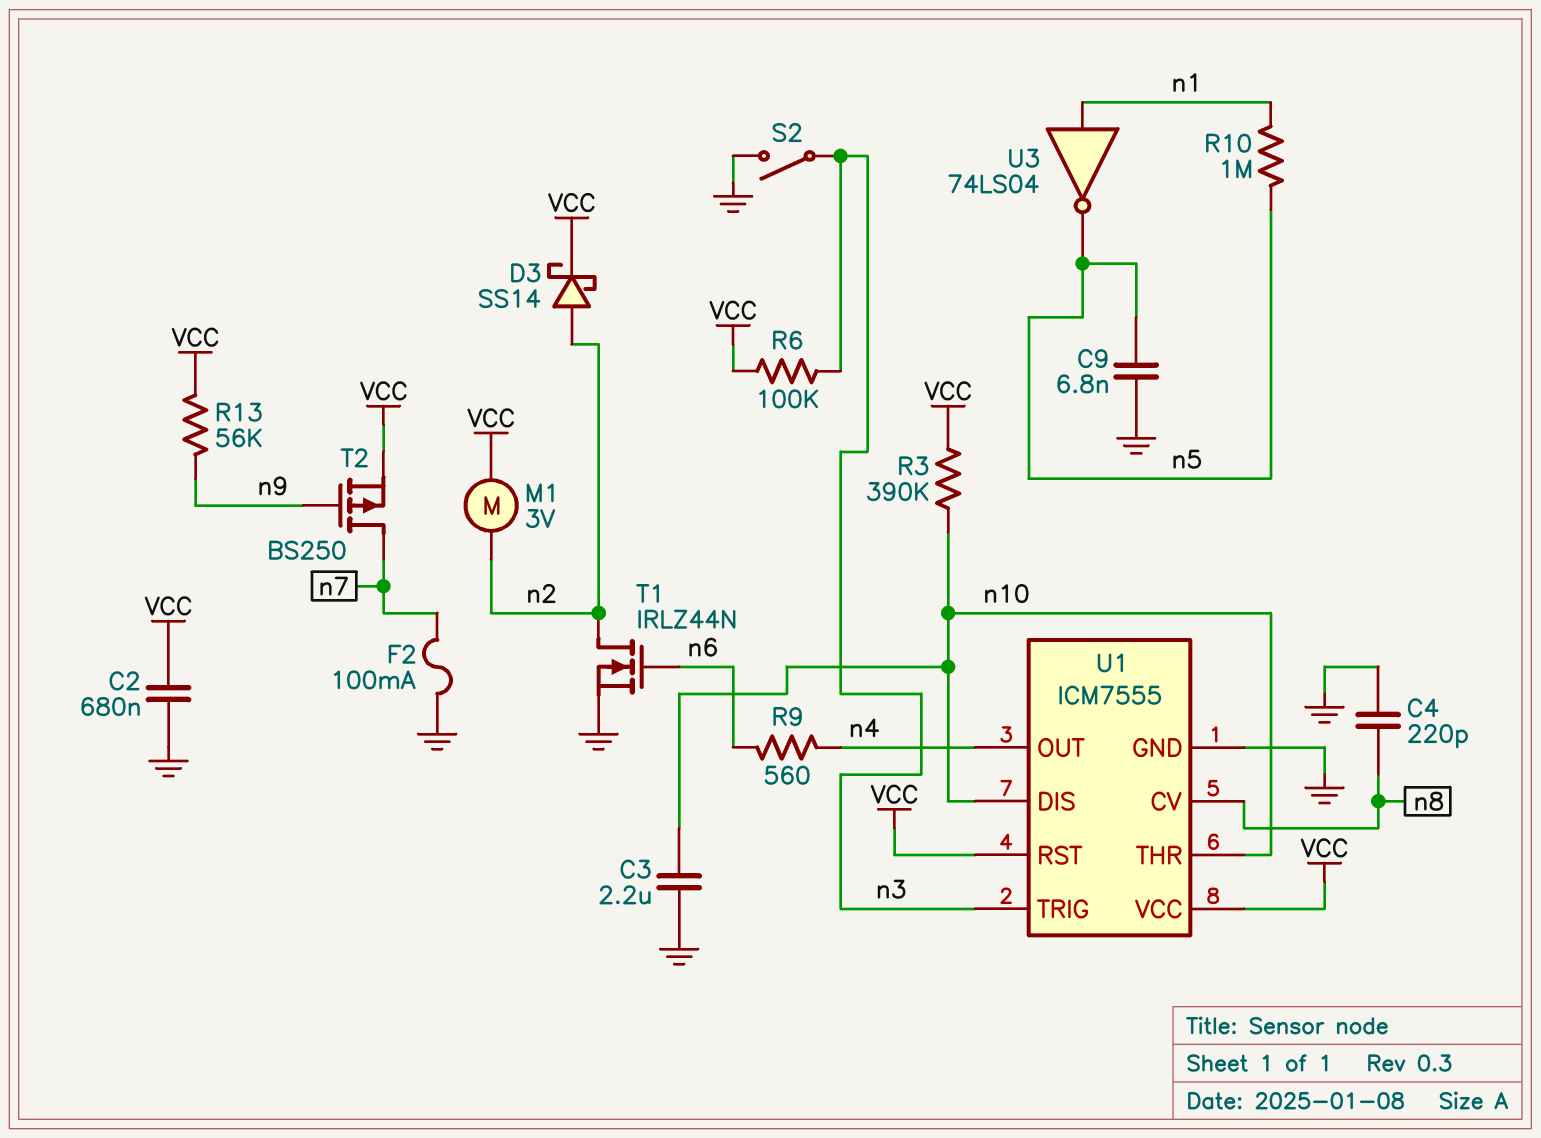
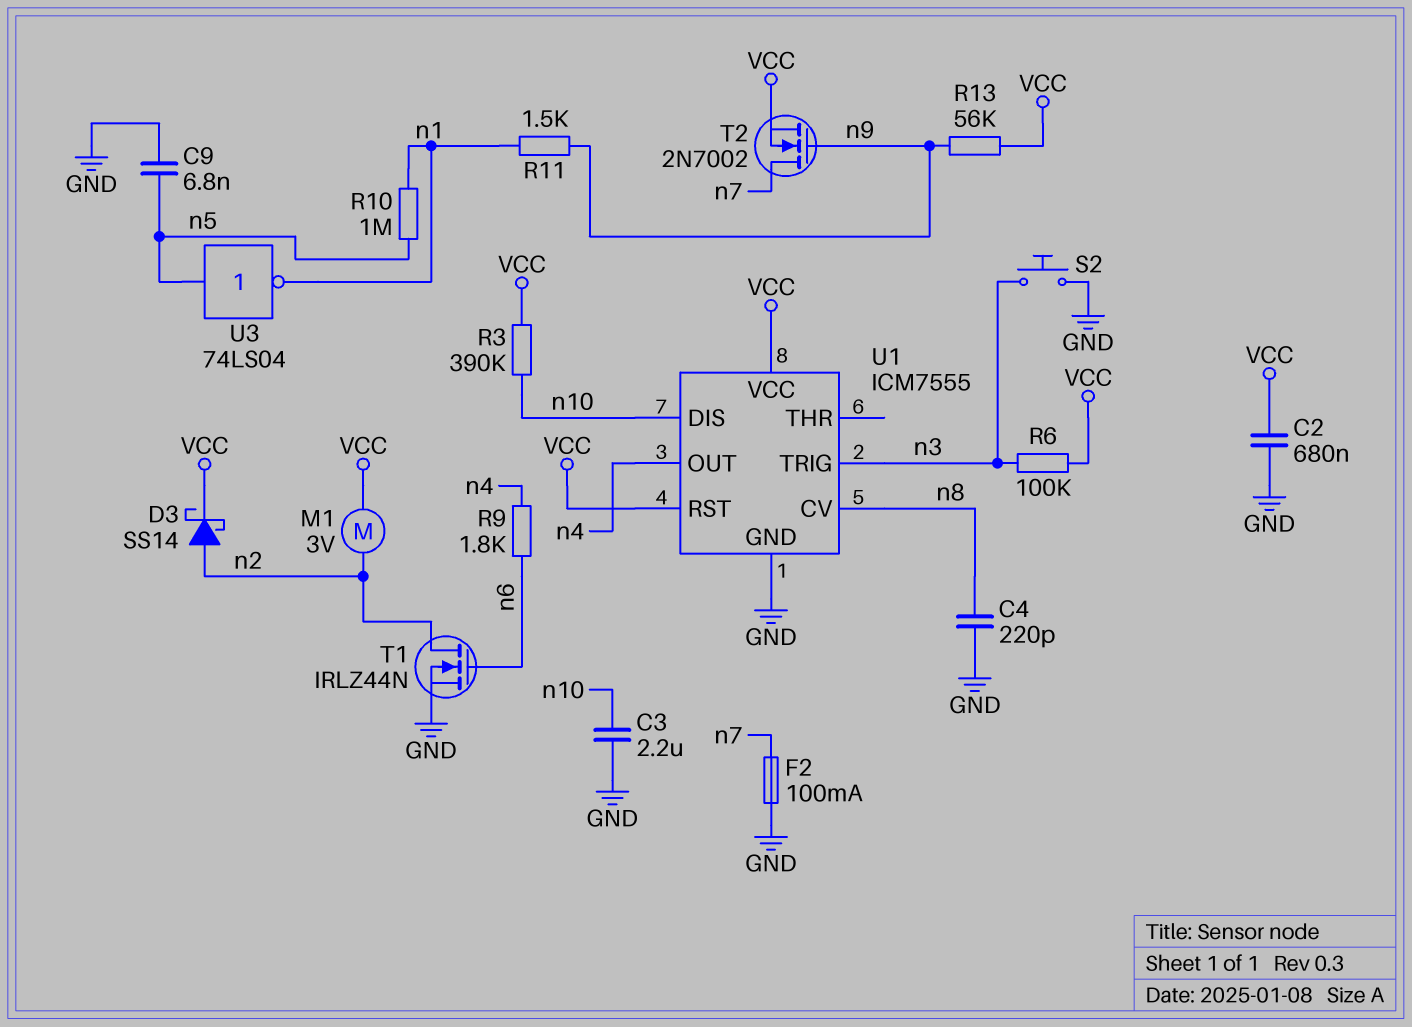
R9: 560 (n4, n6) -> 1.8k (n4, n6)
R11: none -> 1.5k (n1, n9)
S2: switch (GND, n3) -> button (GND, n3)
T2: PMOS BS250 (G n9, D n7, S VCC) -> NMOS 2N7002 (G n9, D n7, S VCC)
U1 pin THR: n10 -> none
U3: NOT 74LS04 (in n1, out n5) -> NOT 74LS04 (in n5, out n1)

